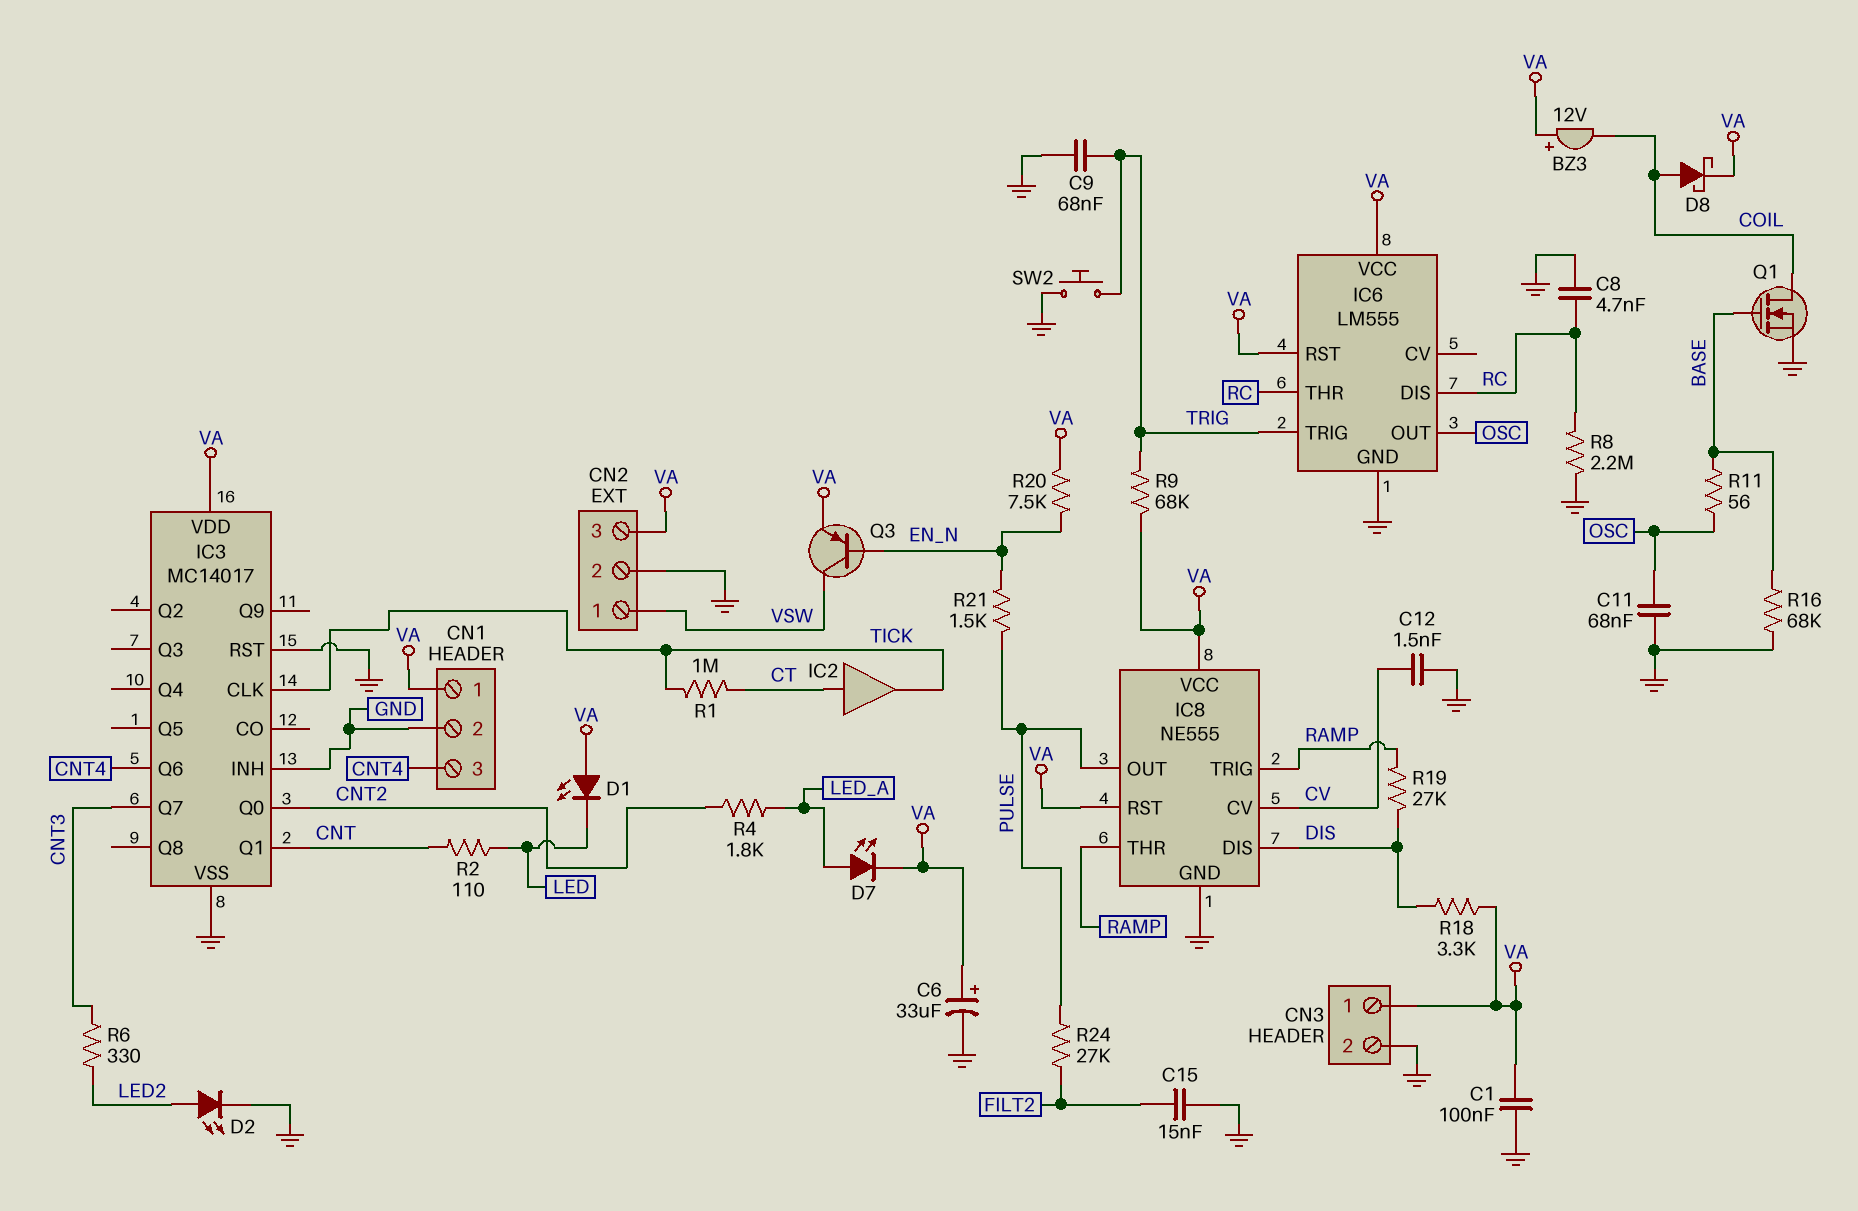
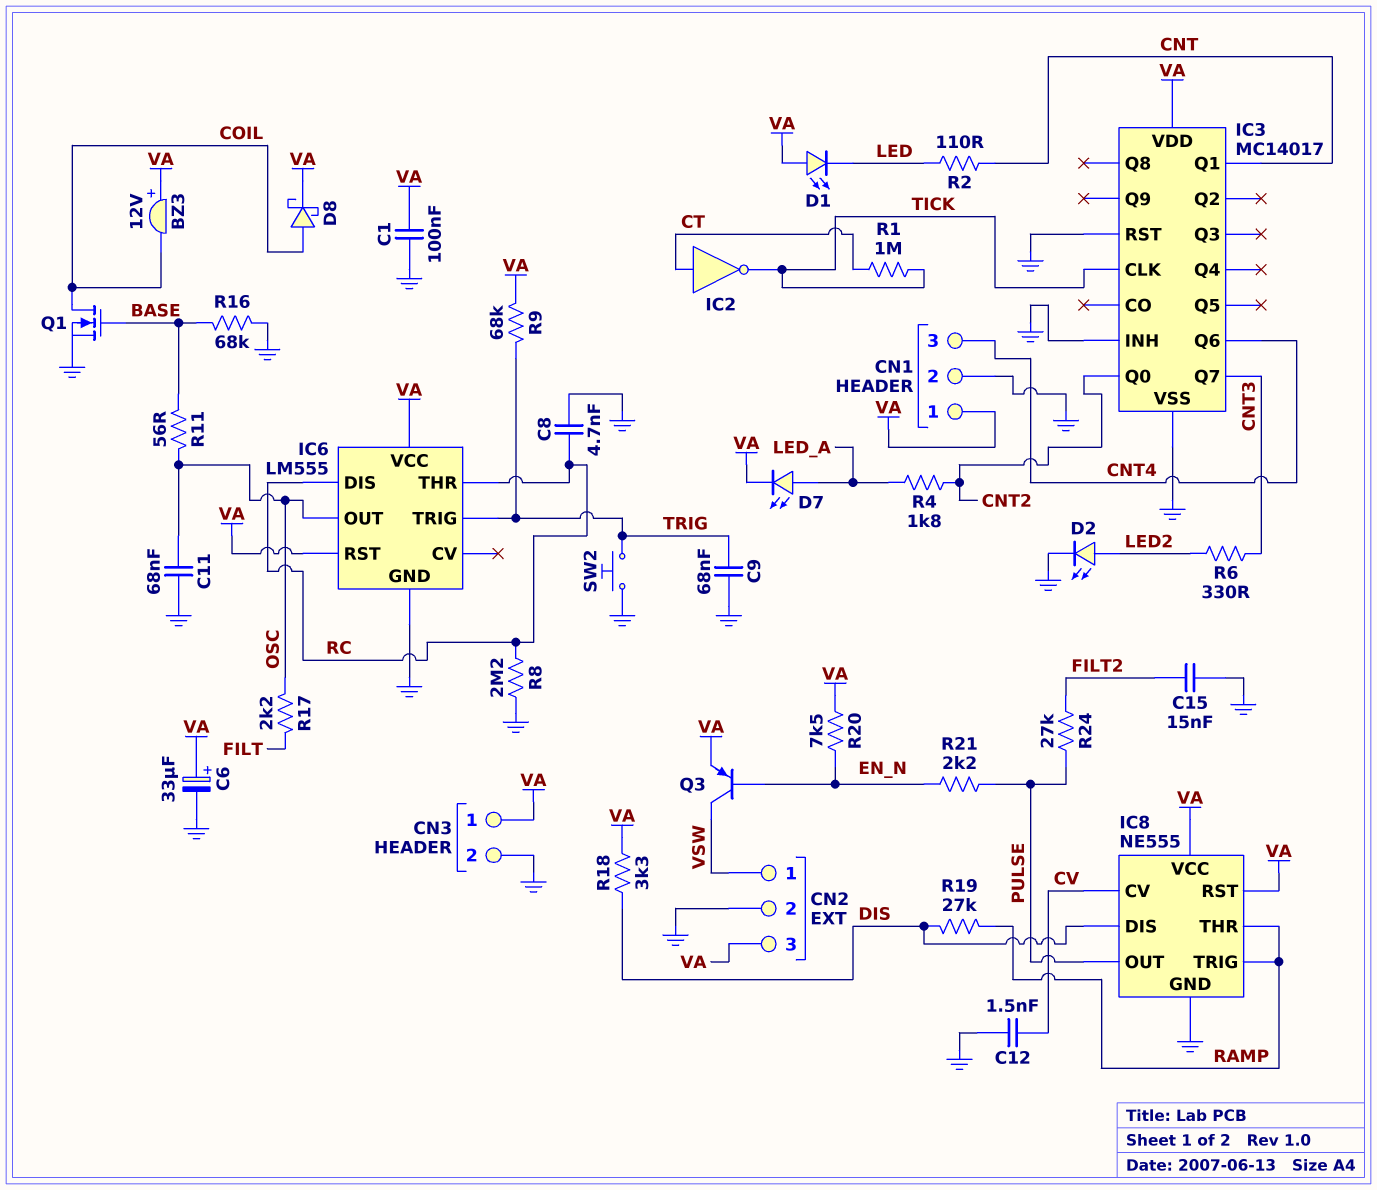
IC2: buffer (in CT, out TICK) -> NOT (in CT, out TICK)
R17: none -> 2.2k (FILT, OSC)
R21: 1.5k (EN_N, PULSE) -> 2.2k (EN_N, PULSE)

